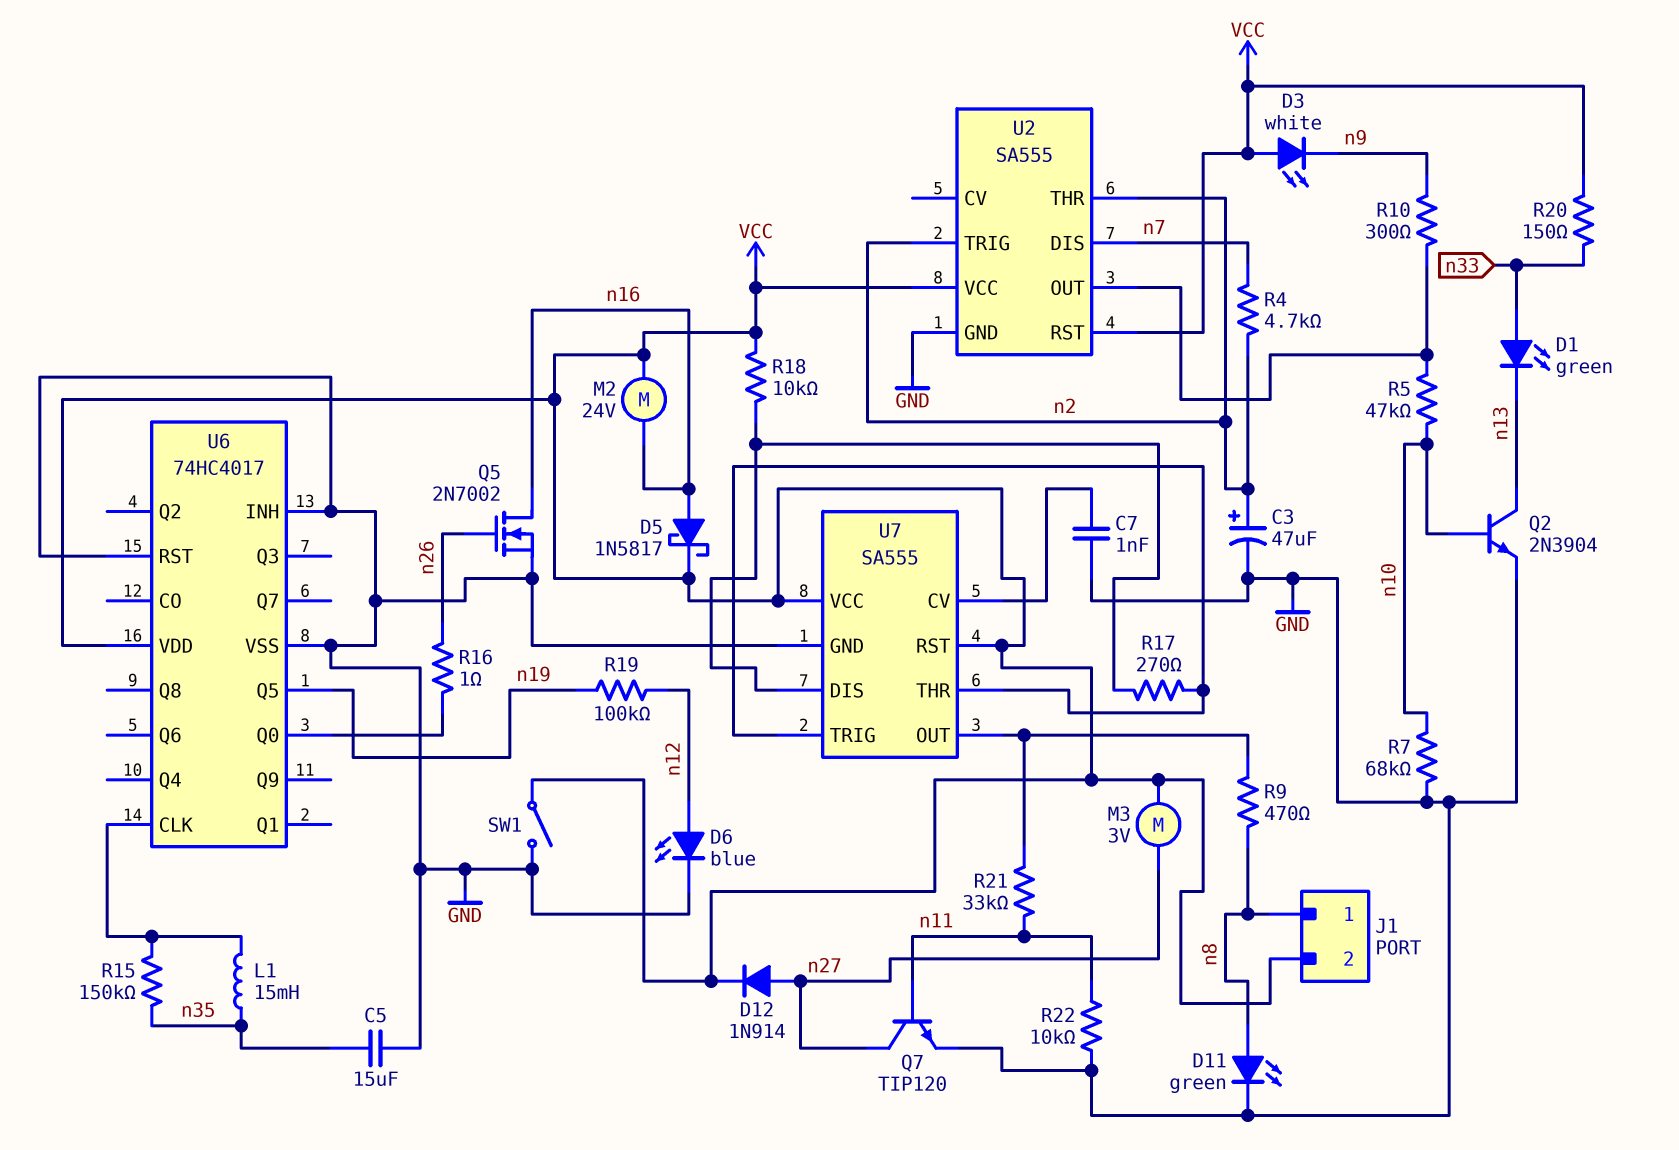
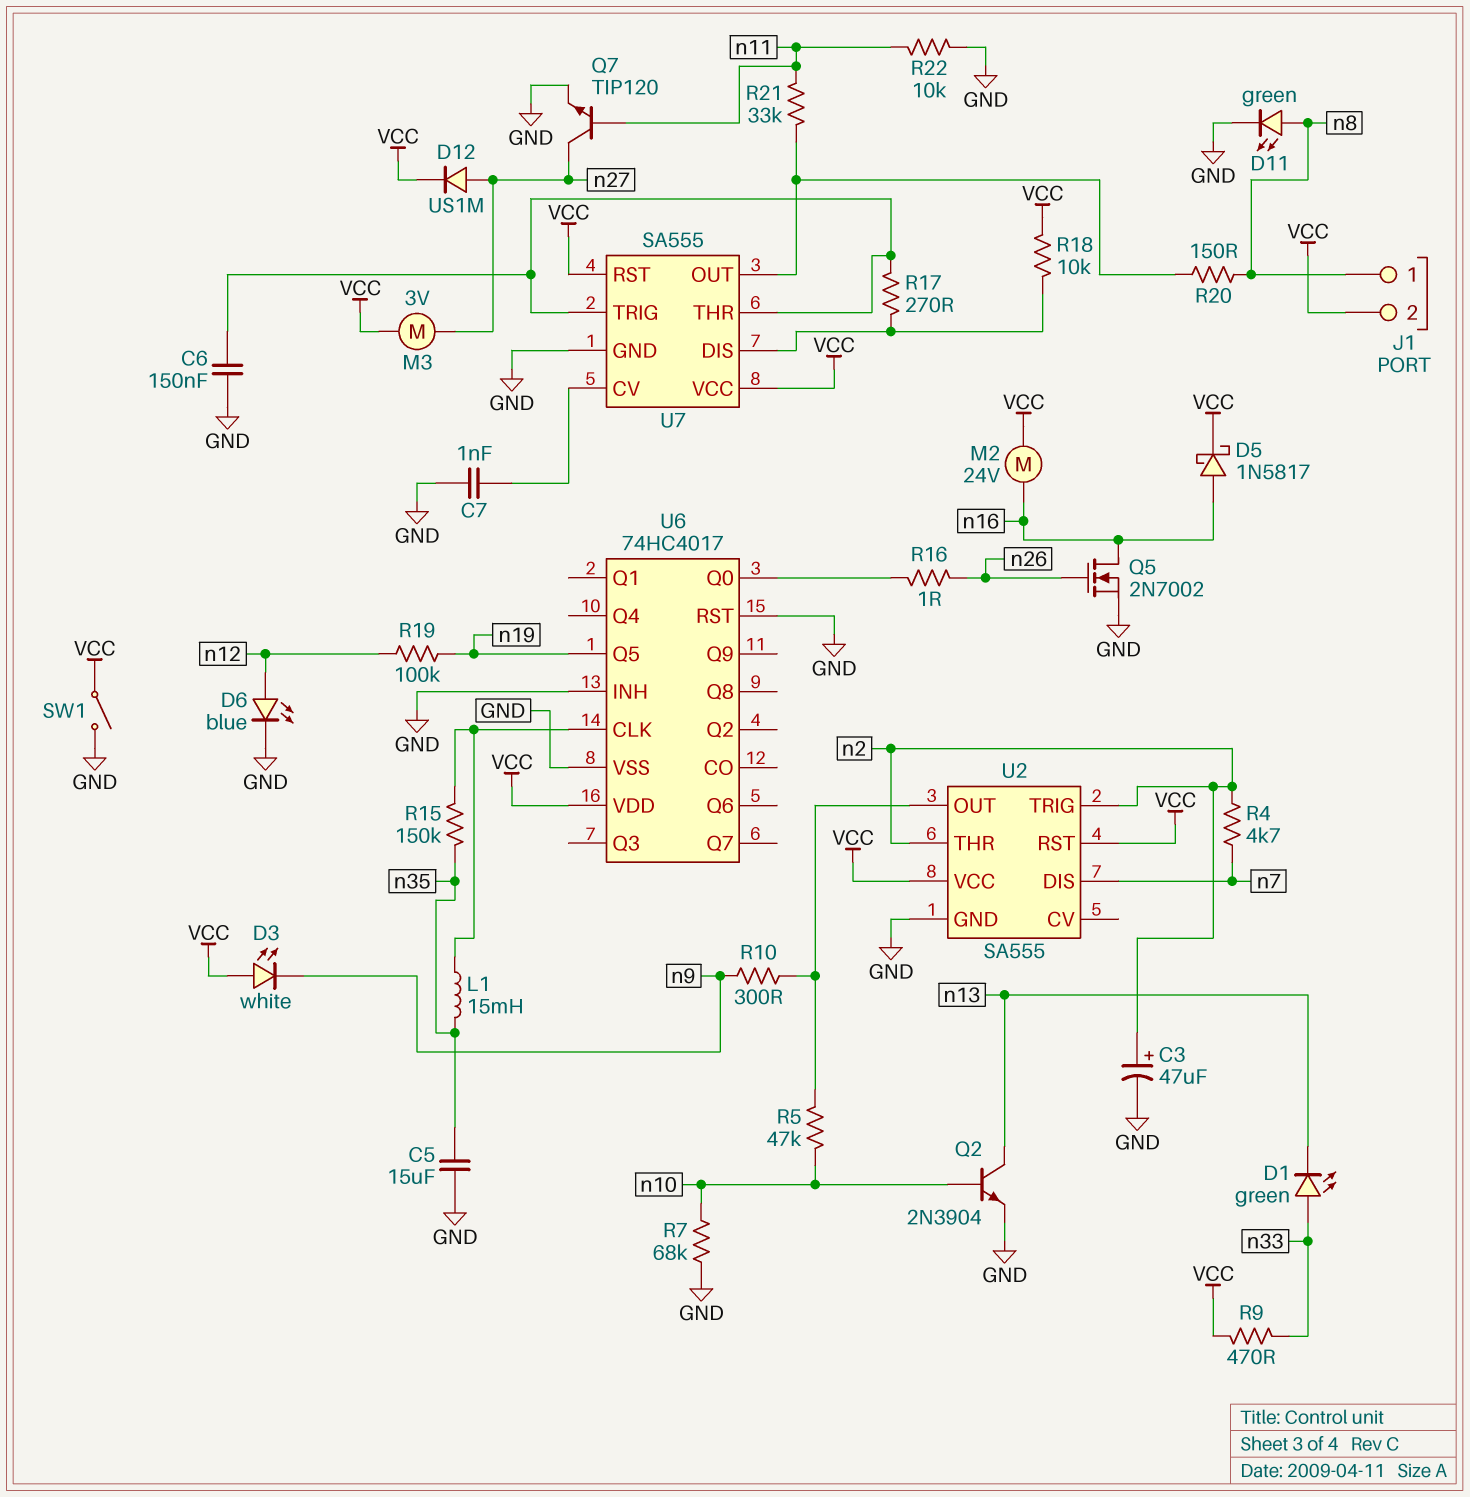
C6: none -> 150nF (GND, U7/THR)
D12: diode 1N914 (A n27, K VCC) -> diode US1M (A n27, K VCC)
R9: 470 (U7/OUT, n8) -> 470 (VCC, n33)
R20: 150 (VCC, n33) -> 150 (U7/OUT, n8)

